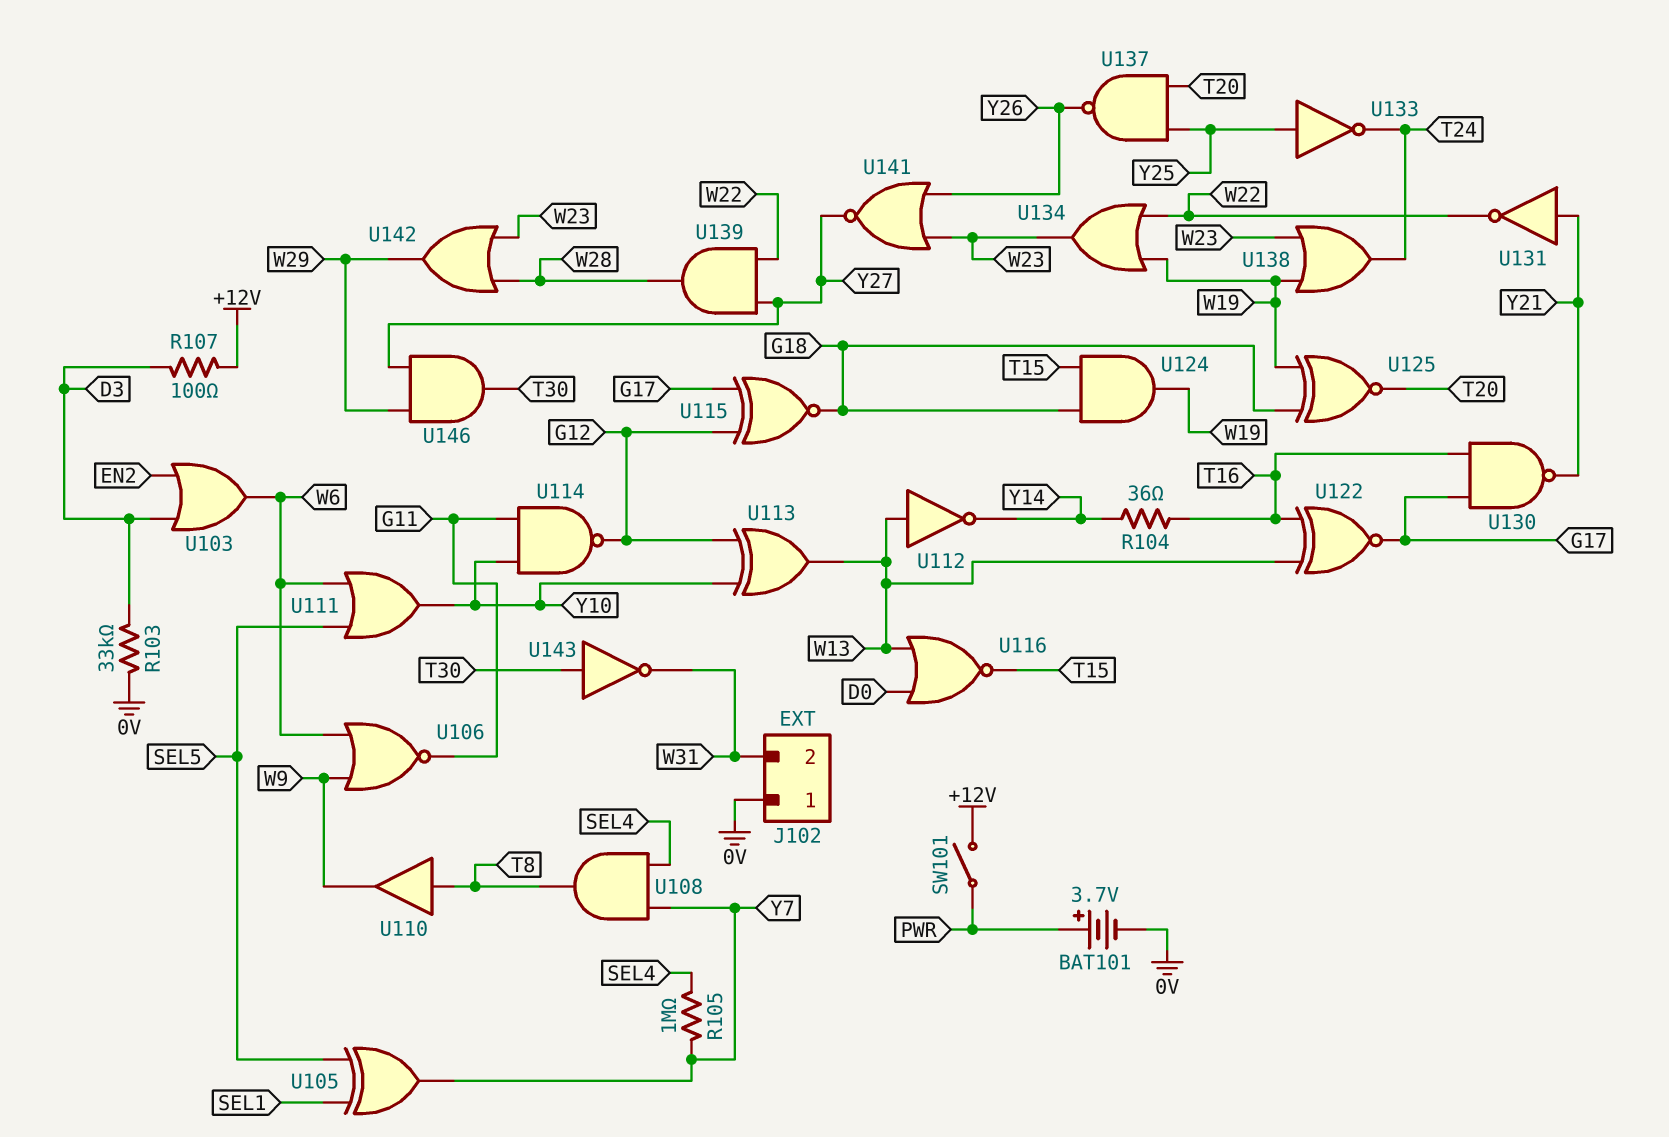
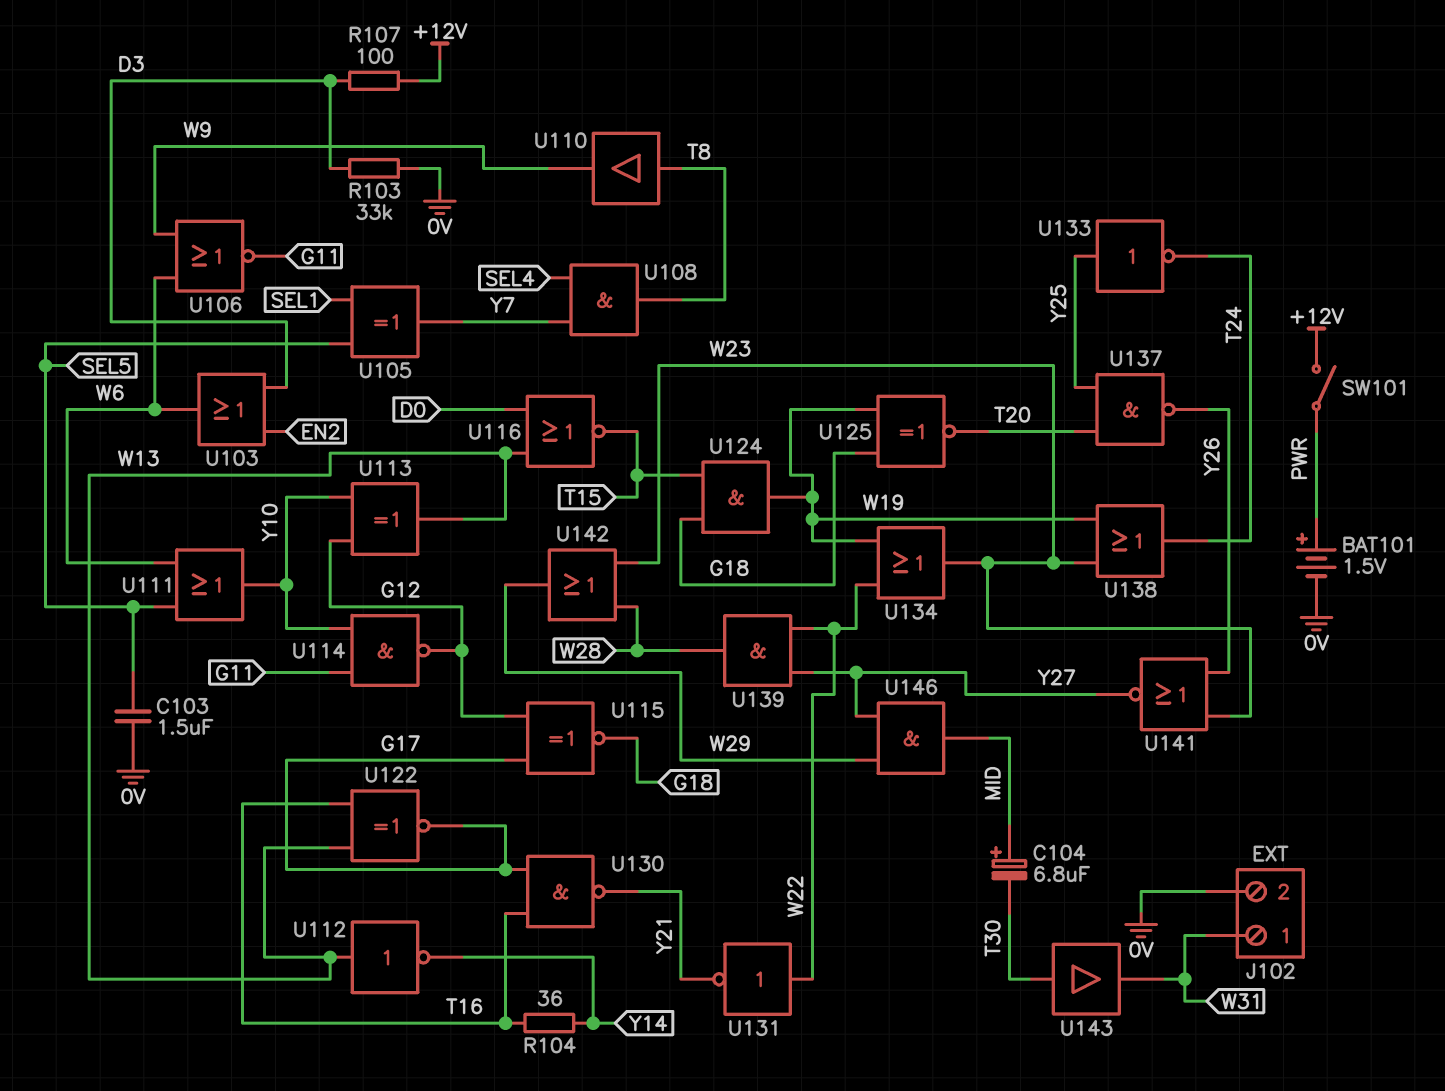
BAT101: 3.7V (plus PWR, minus 0V) -> 1.5V (plus PWR, minus 0V)
C103: none -> 1.5uF (0V, SEL5)
C104: none -> 6.8uF (plus MID, minus T30)
J102 pin 1: 0V -> W31
J102 pin 2: W31 -> 0V
R105: 1M (SEL4, Y7) -> none
U131: NOT (in Y21, out W22) -> NOT (in W22, out Y21)
U143: NOT (in T30, out W31) -> buffer (in T30, out W31)
U146: AND (in W29, in Y27, out T30) -> AND (in W29, in Y27, out MID)

